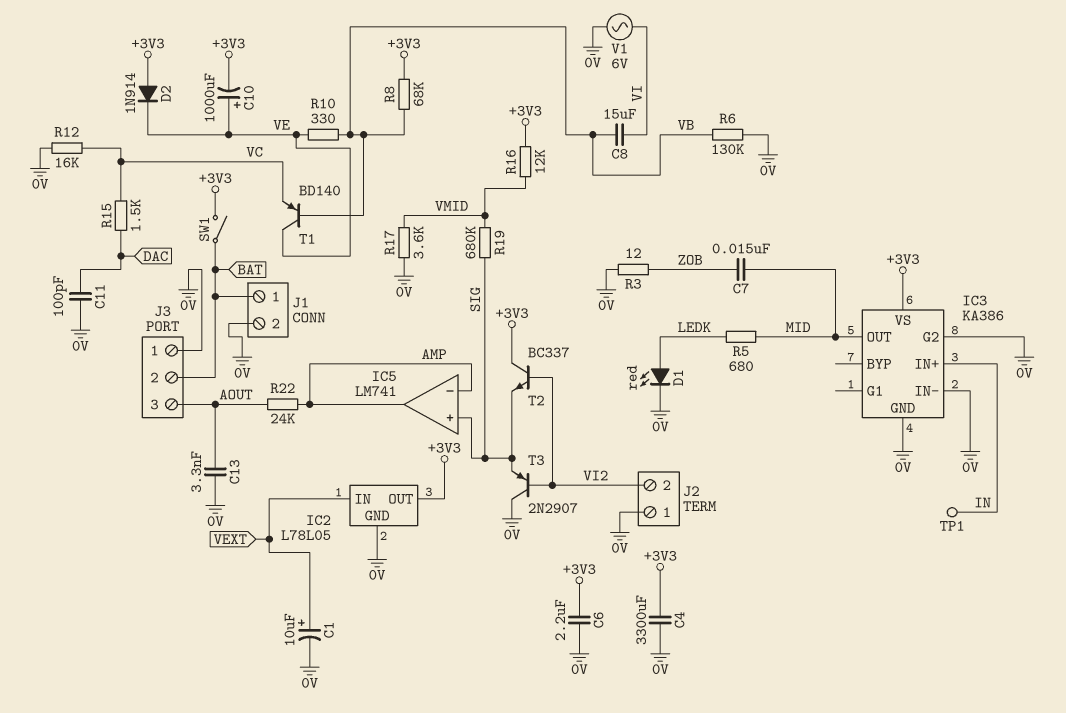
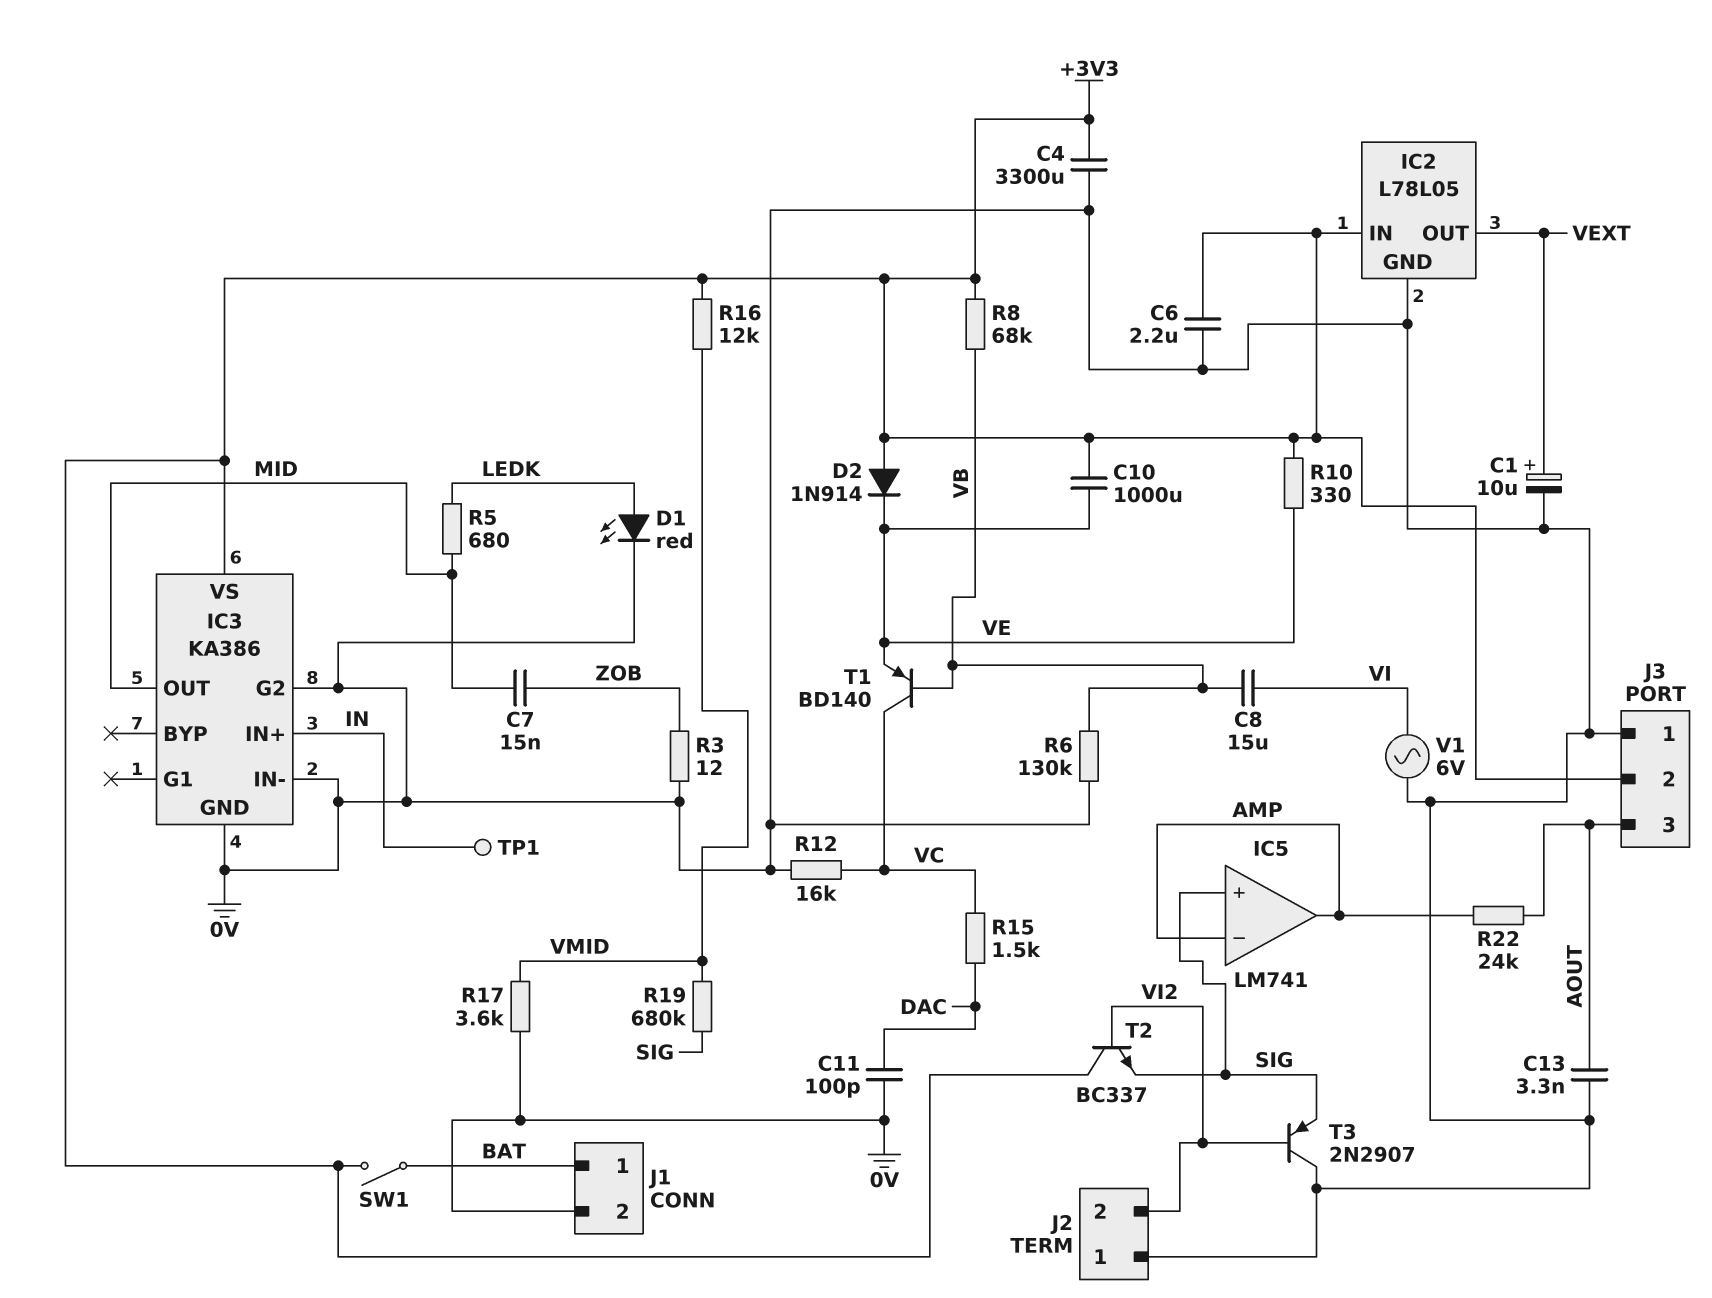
C10: 1000uF (plus VE, minus +3V3) -> 1000uF (+3V3, VE)
IC2 pin IN: VEXT -> +3V3
IC2 pin OUT: +3V3 -> VEXT
J3 pin 2: BAT -> +3V3
R10: 330 (VB, VE) -> 330 (+3V3, VE)
T1: PNP BD140 (B VB, C VE, E VC) -> PNP BD140 (B VB, C VC, E VE)

